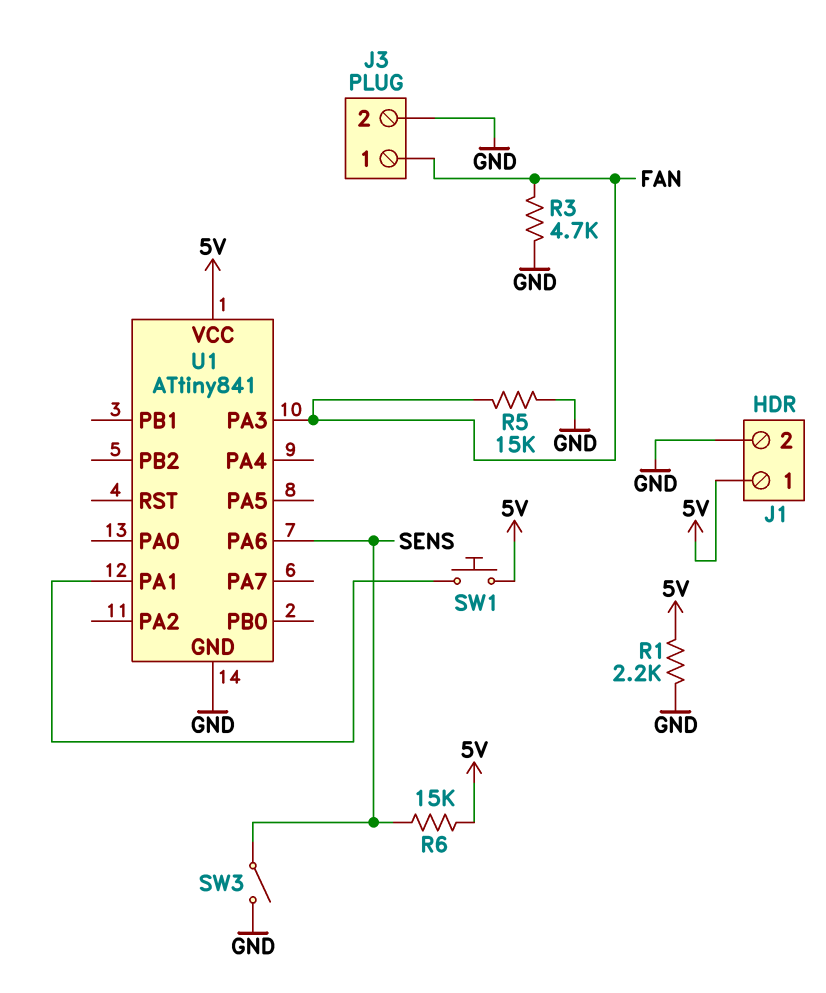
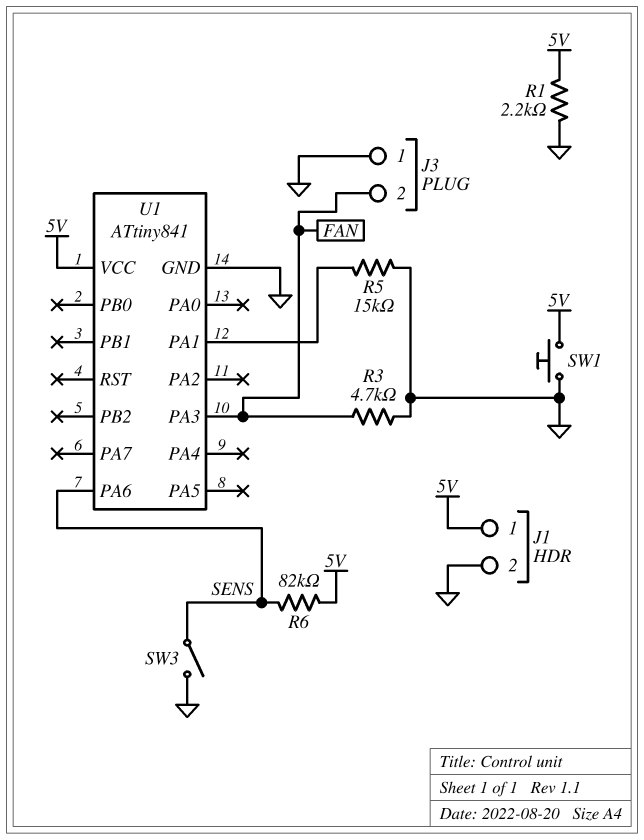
J3 pin 1: FAN -> GND
J3 pin 2: GND -> FAN
R5: 15k (FAN, GND) -> 15k (GND, U1/PA1)
R6: 15k (5V, SENS) -> 82k (5V, SENS)
SW1: button (5V, U1/PA1) -> button (5V, GND)

